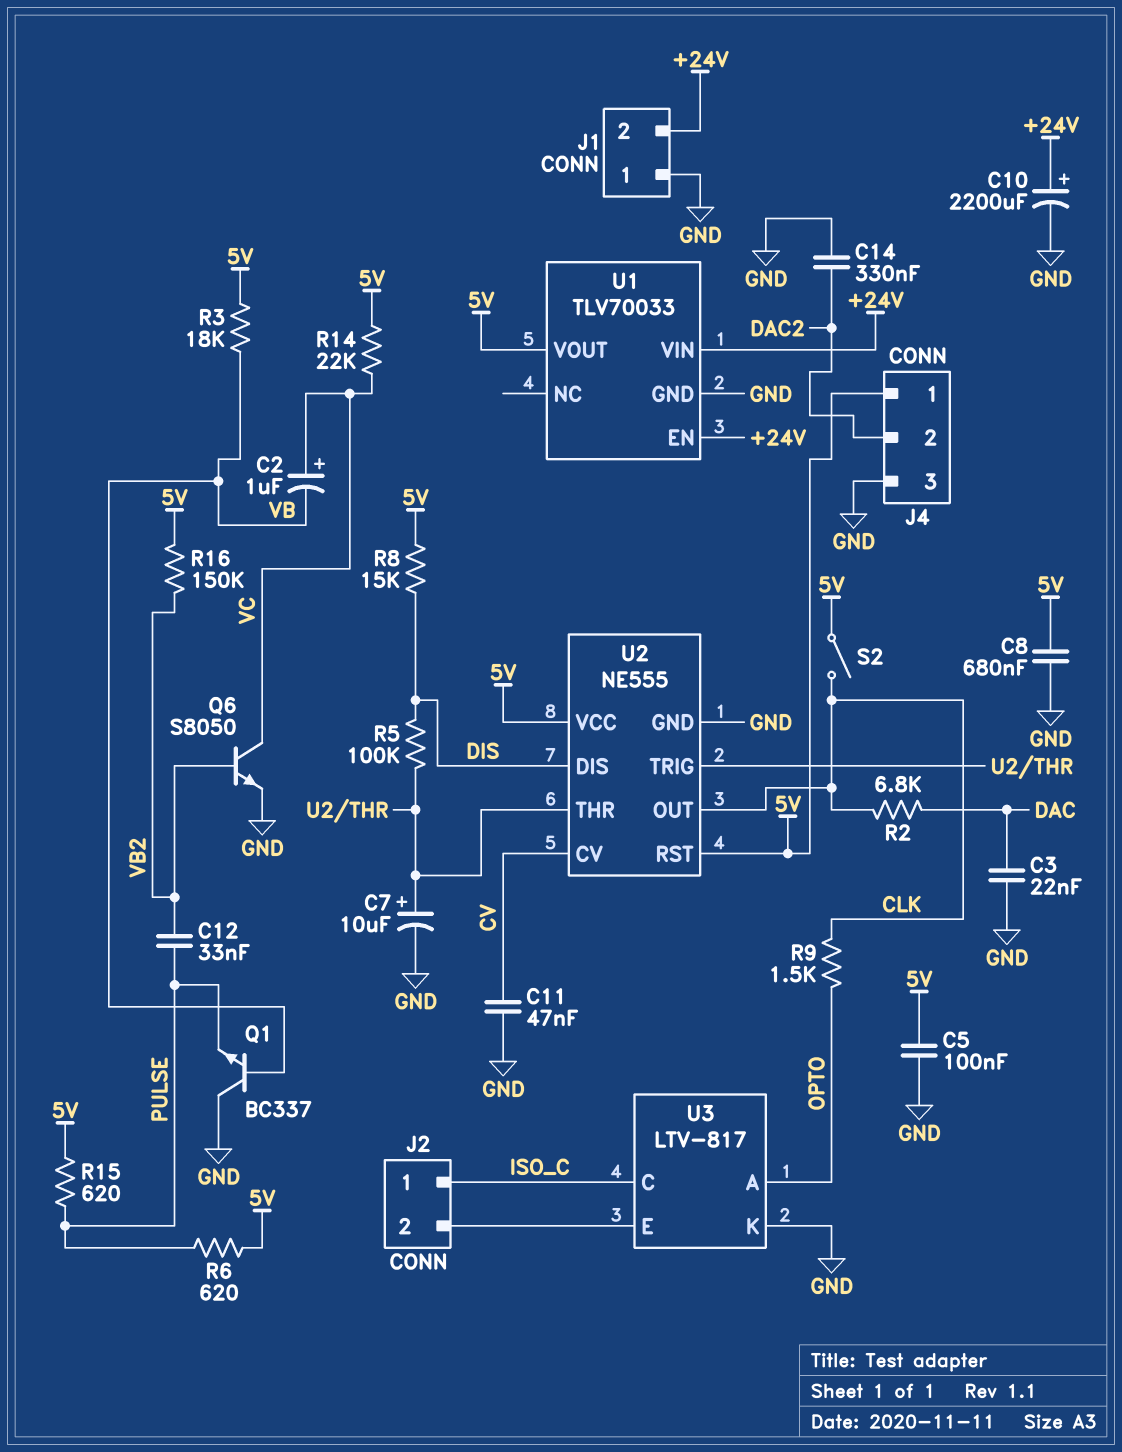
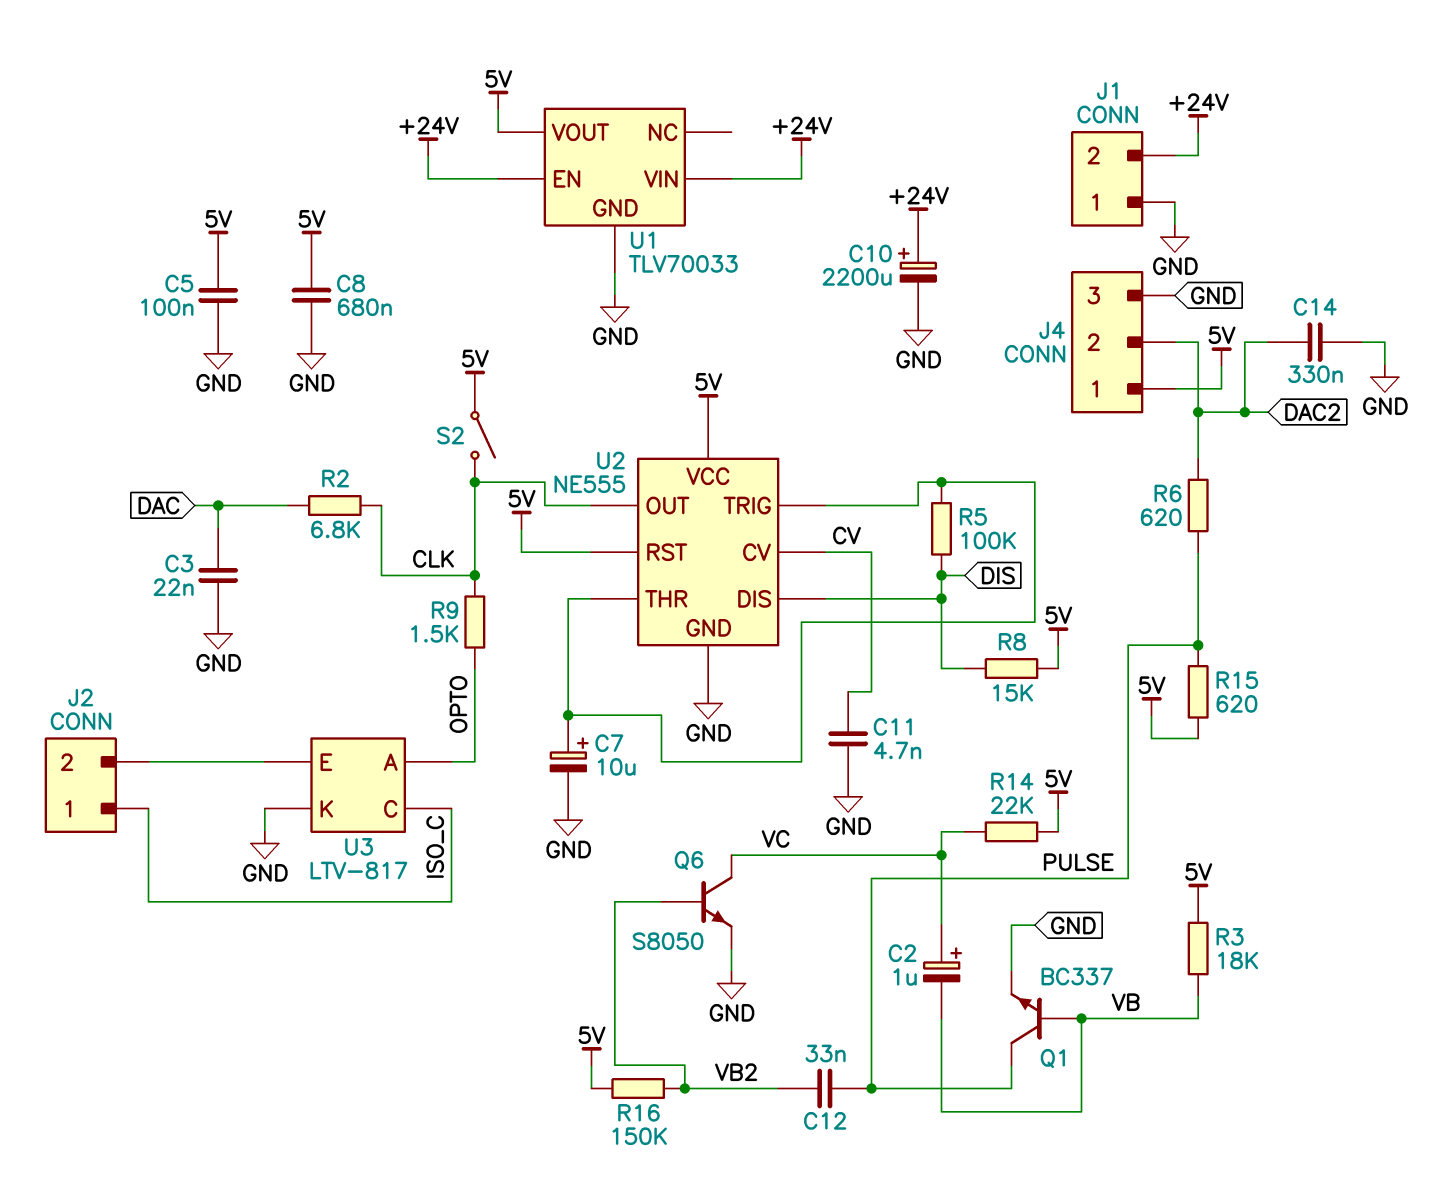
C11: 47nF (CV, GND) -> 4.7nF (CV, GND)
Q1: NPN BC337 (B VB, C GND, E PULSE) -> NPN BC337 (B VB, C PULSE, E GND)
R6: 620 (5V, PULSE) -> 620 (DAC2, PULSE)

